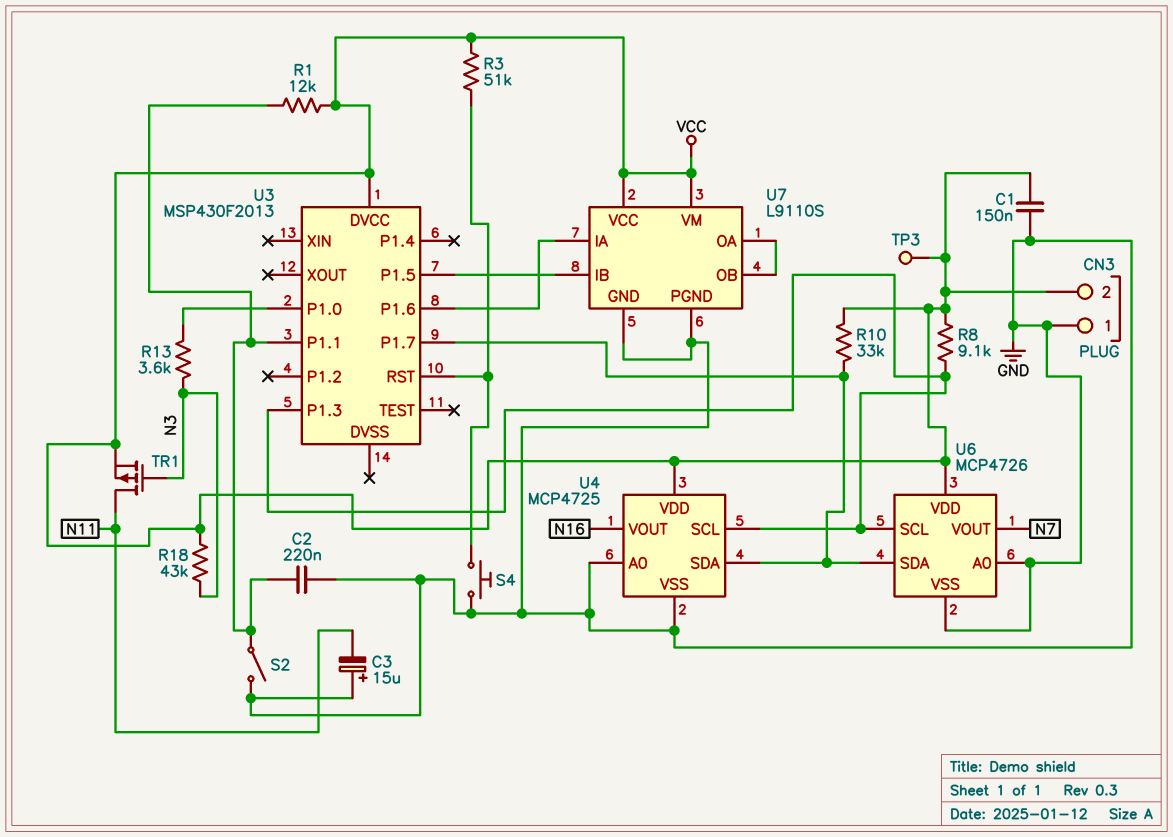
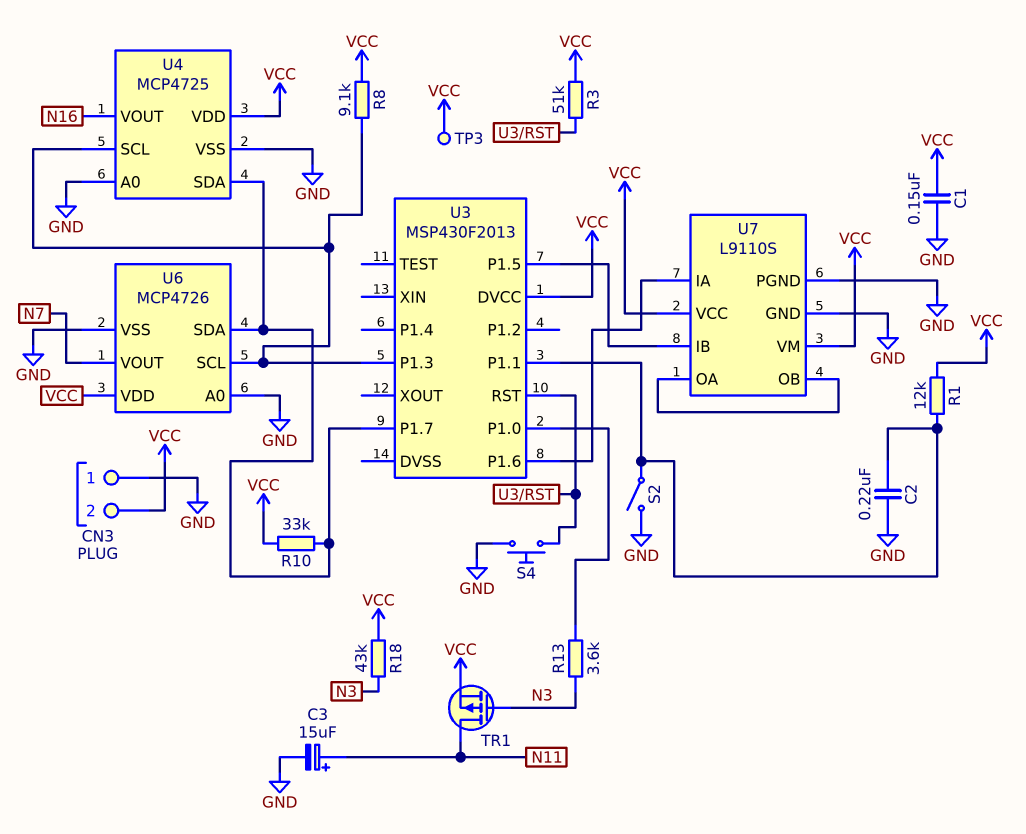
C3: 15uF (plus GND, minus N11) -> 15uF (plus N11, minus GND)

